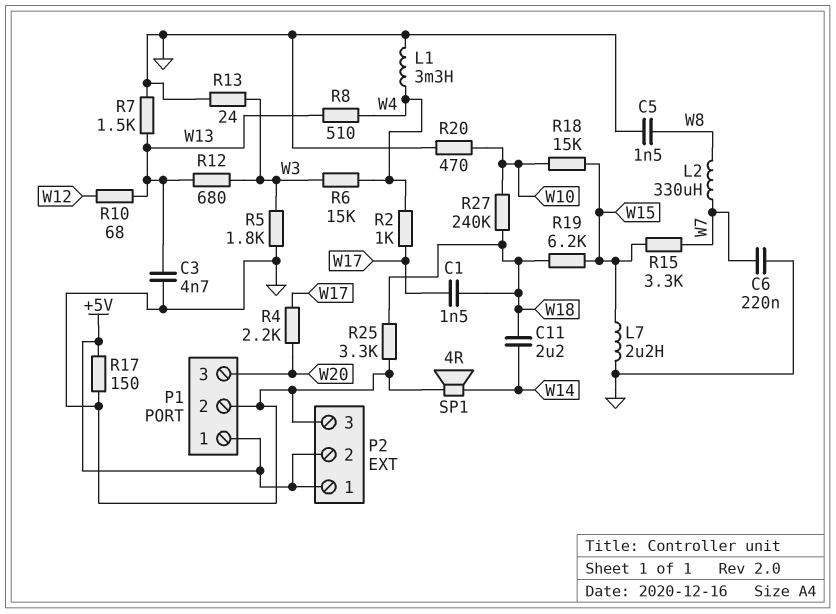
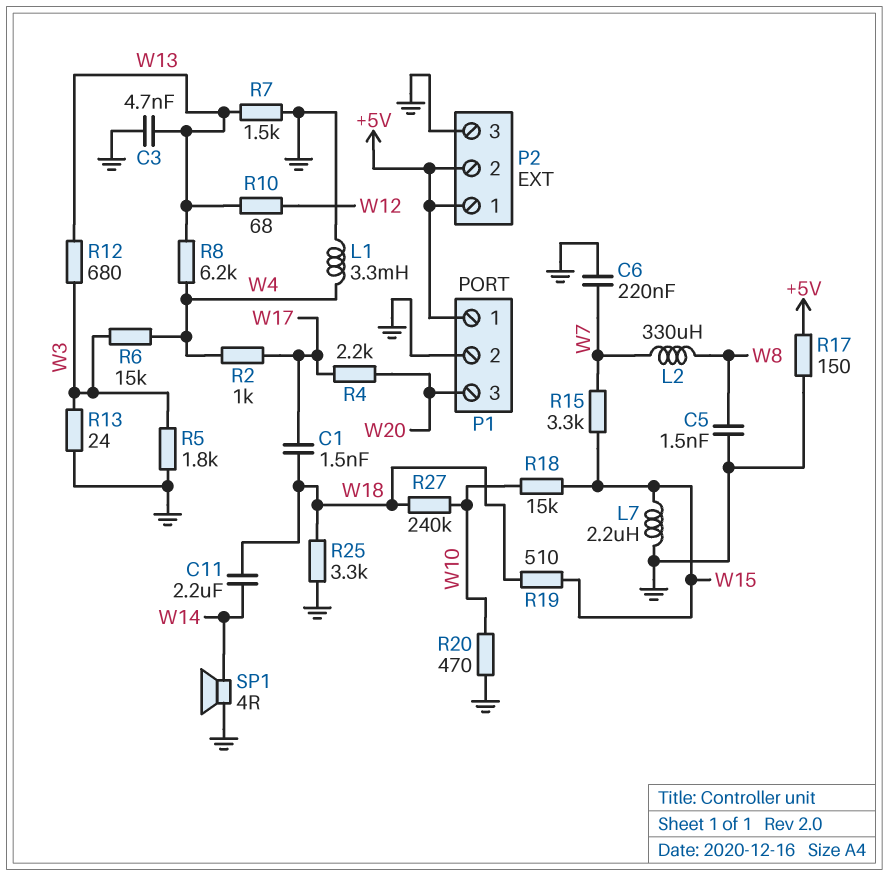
R8: 510 (W4, W13) -> 6.2k (W4, W13)
R19: 6.2k (W15, W18) -> 510 (W15, W18)

